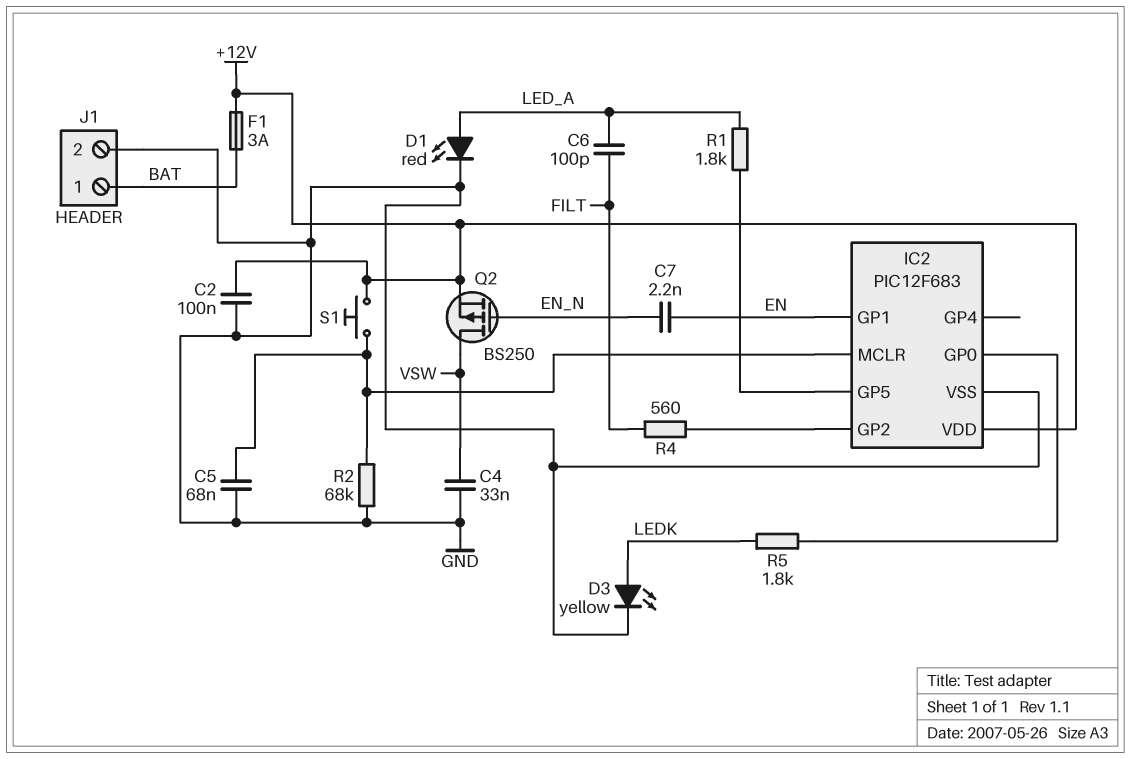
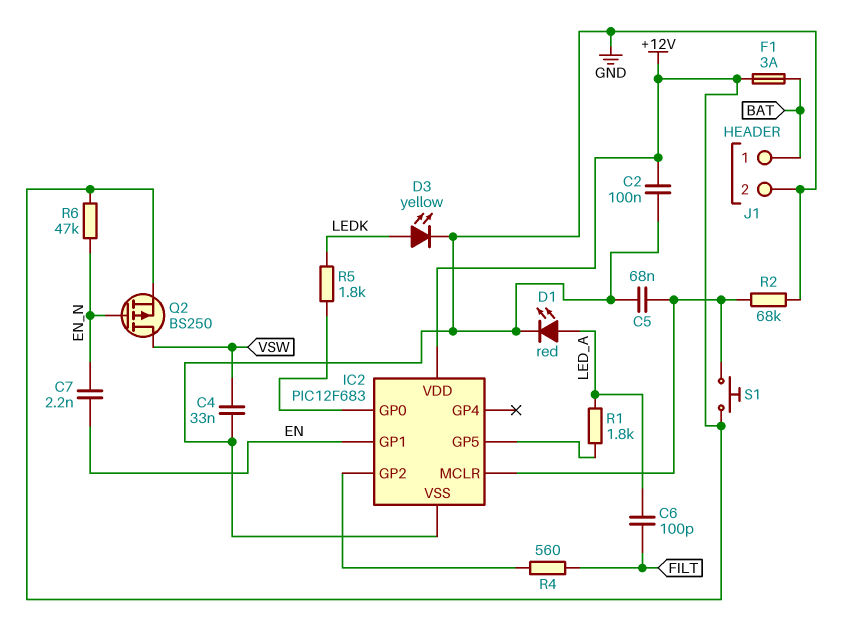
R6: none -> 47k (+12V, EN_N)

